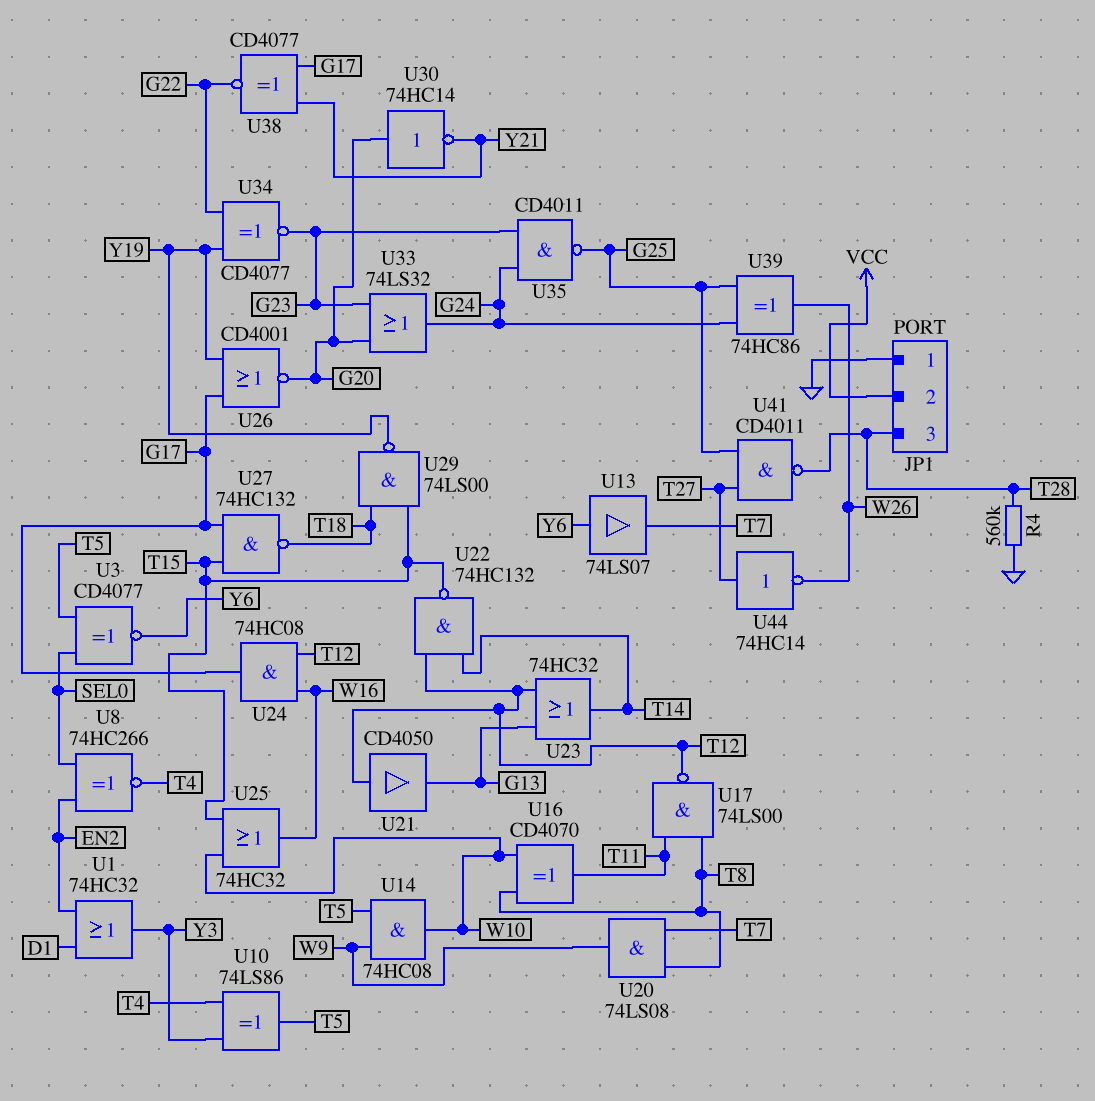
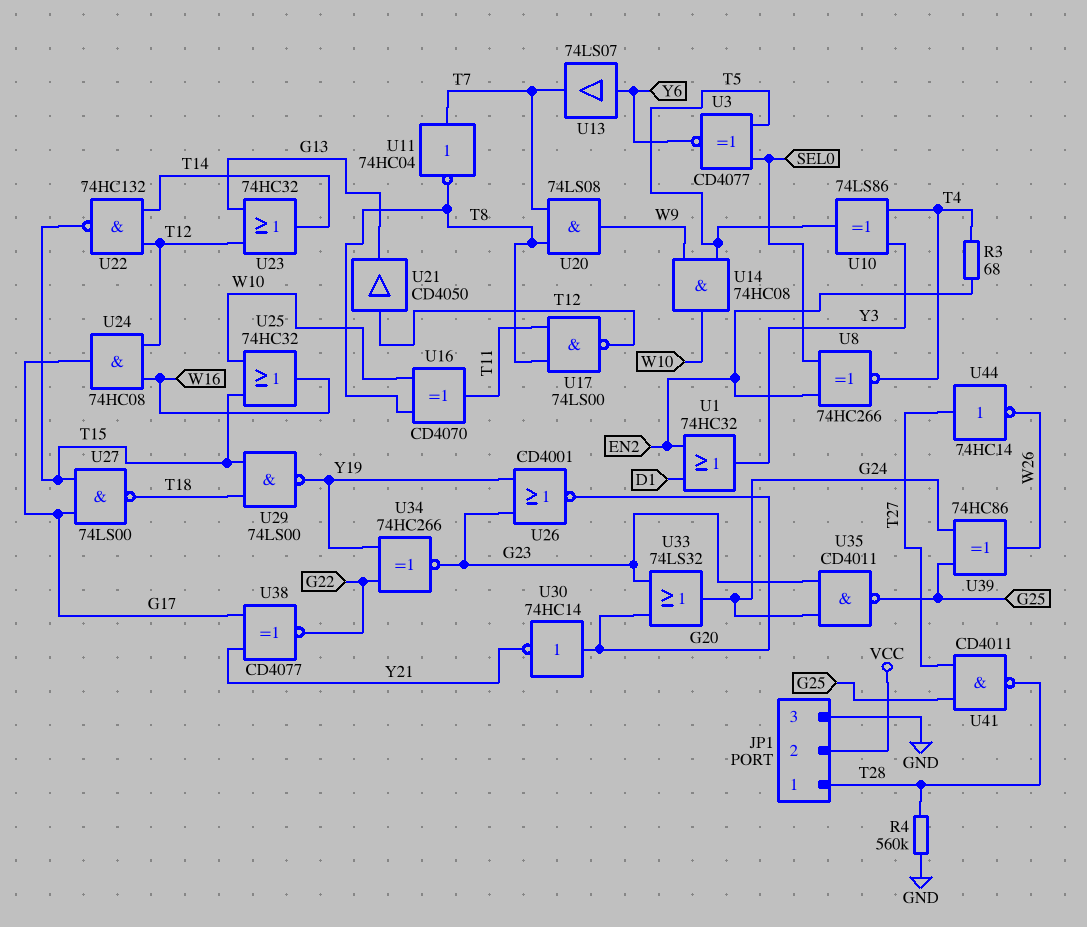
JP1 pin 1: GND -> T28
JP1 pin 3: T28 -> GND
R3: none -> 68 (EN2, T4)
U11: none -> NOT 74HC04 (in T7, out T8)
U26: NOR CD4001 (in G17, in Y19, out G20) -> NOR CD4001 (in G23, in Y19, out G20)
U27: NAND 74HC132 (in G17, in T15, out T18) -> NAND 74LS00 (in G17, in T15, out T18)
U34: XNOR CD4077 (in G22, in Y19, out G23) -> XNOR 74HC266 (in G22, in Y19, out G23)

